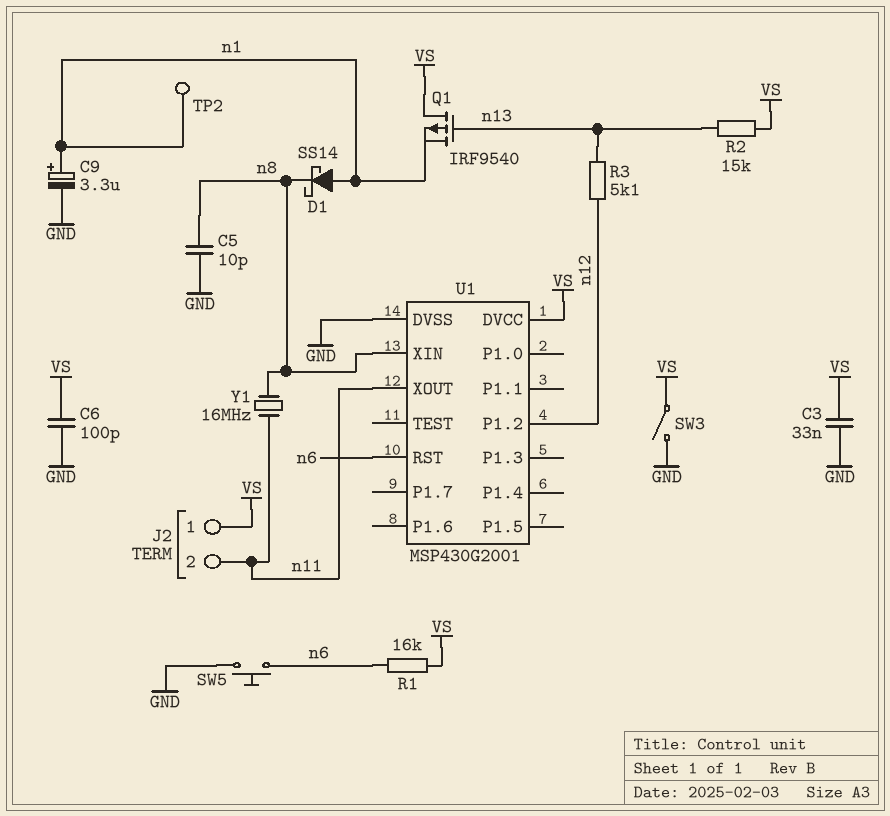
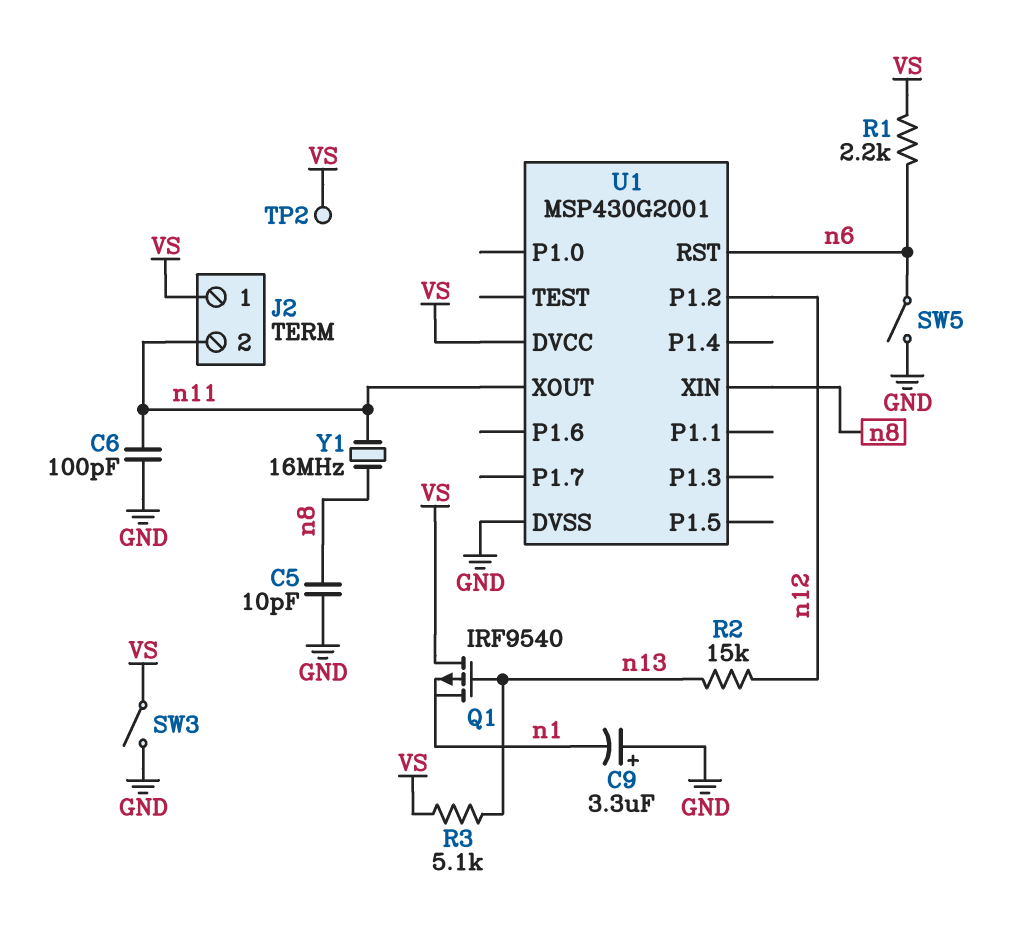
C3: 33nF (GND, VS) -> none
C6: 100pF (GND, VS) -> 100pF (GND, n11)
C9: 3.3uF (plus n1, minus GND) -> 3.3uF (plus GND, minus n1)
D1: schottky SS14 (A n1, K n8) -> none
R1: 16k (VS, n6) -> 2.2k (VS, n6)
R2: 15k (VS, n13) -> 15k (n12, n13)
R3: 5.1k (n12, n13) -> 5.1k (VS, n13)
SW5: button (GND, n6) -> switch (GND, n6)
TP2: test point (n1) -> test point (VS)

